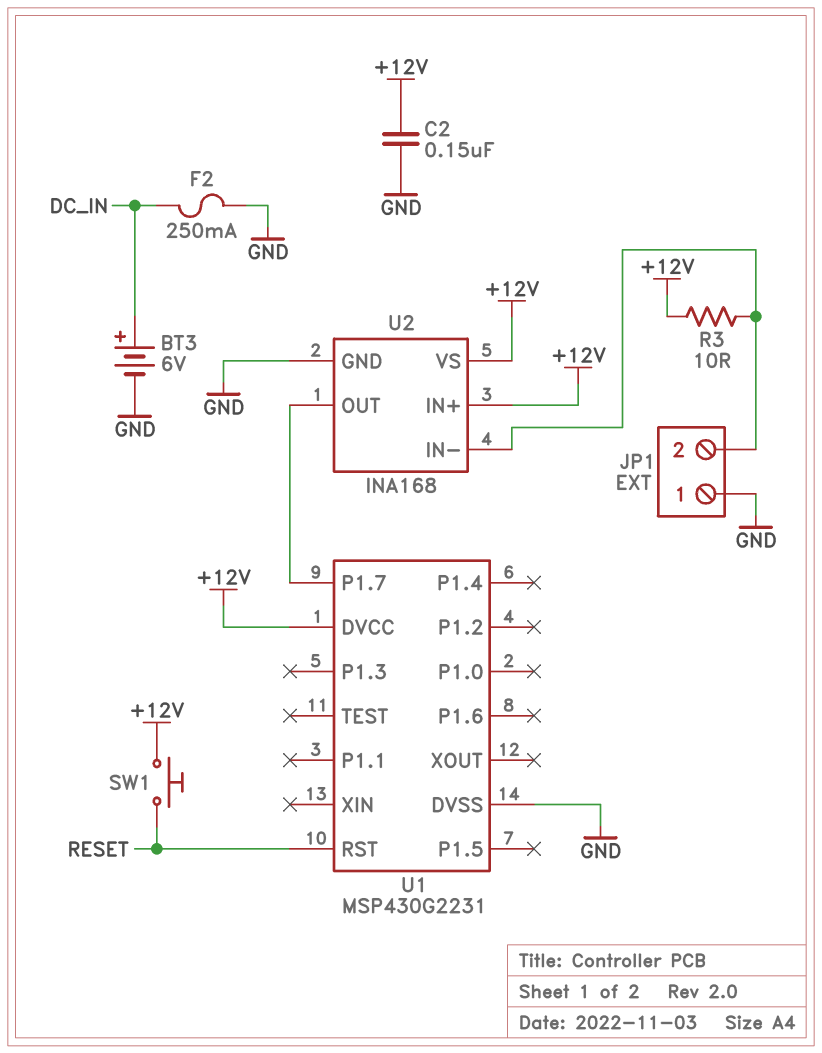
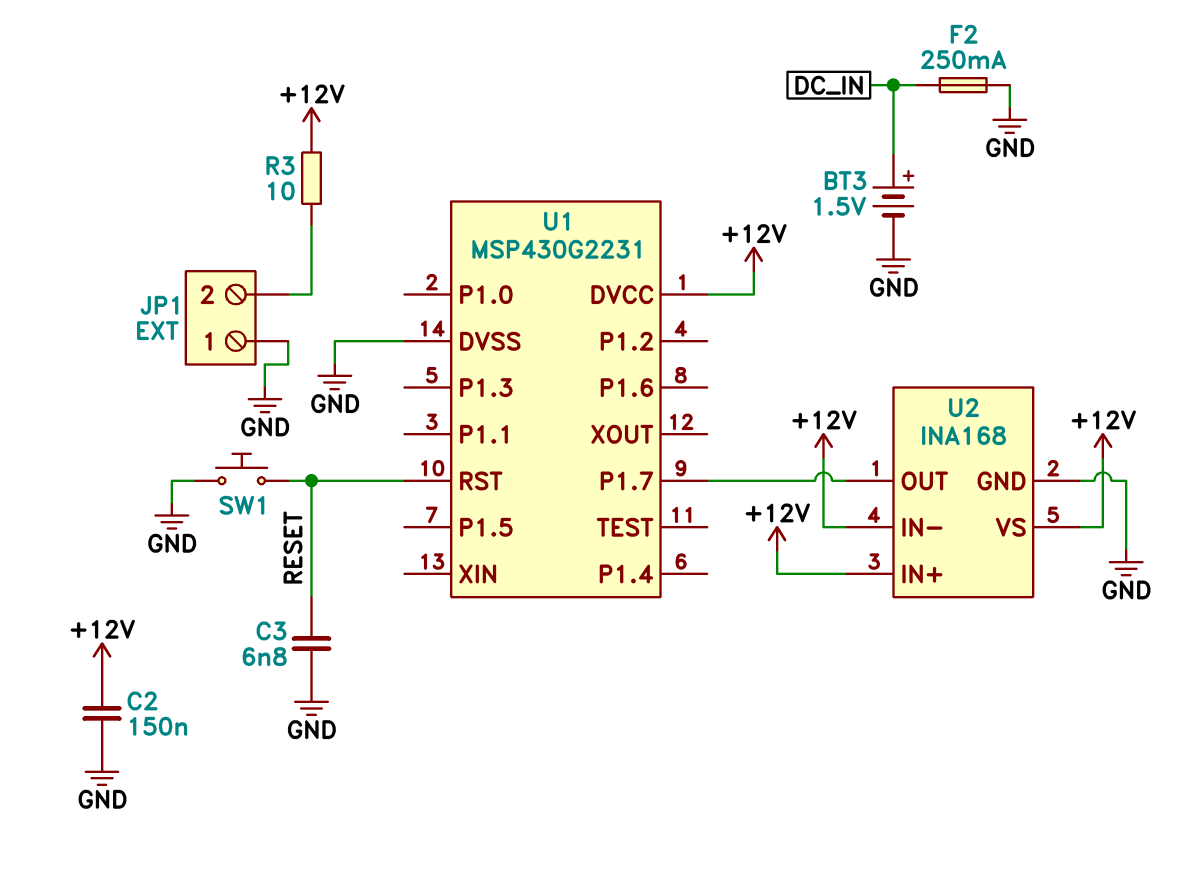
BT3: 6V (plus DC_IN, minus GND) -> 1.5V (plus DC_IN, minus GND)
C3: none -> 6.8nF (GND, RESET)
SW1: button (+12V, RESET) -> button (GND, RESET)
U2 pin IN-: JP1/2 -> +12V

